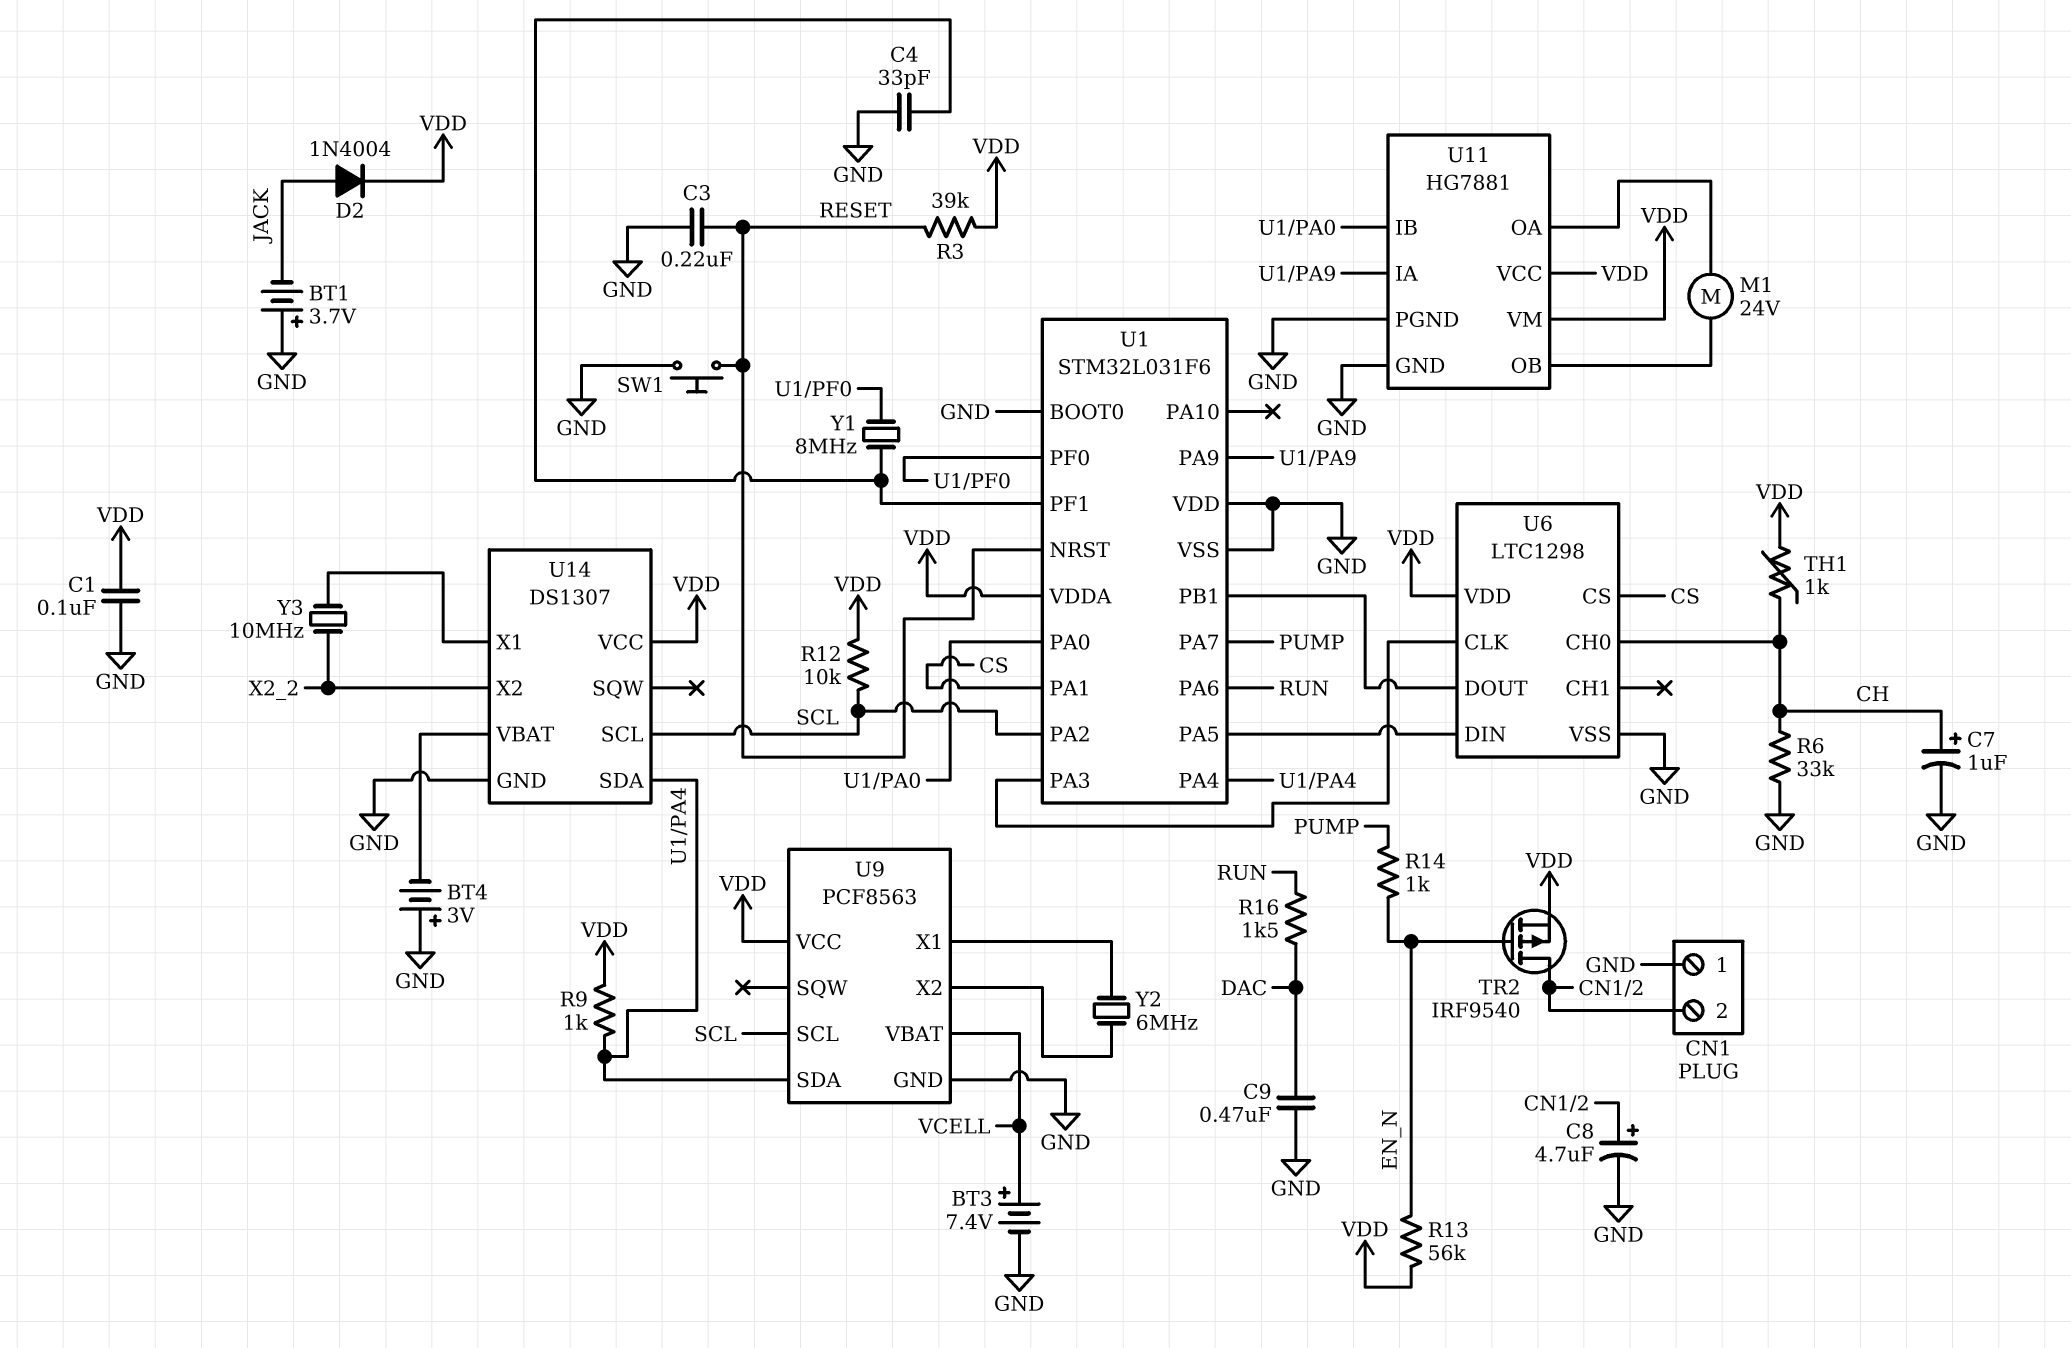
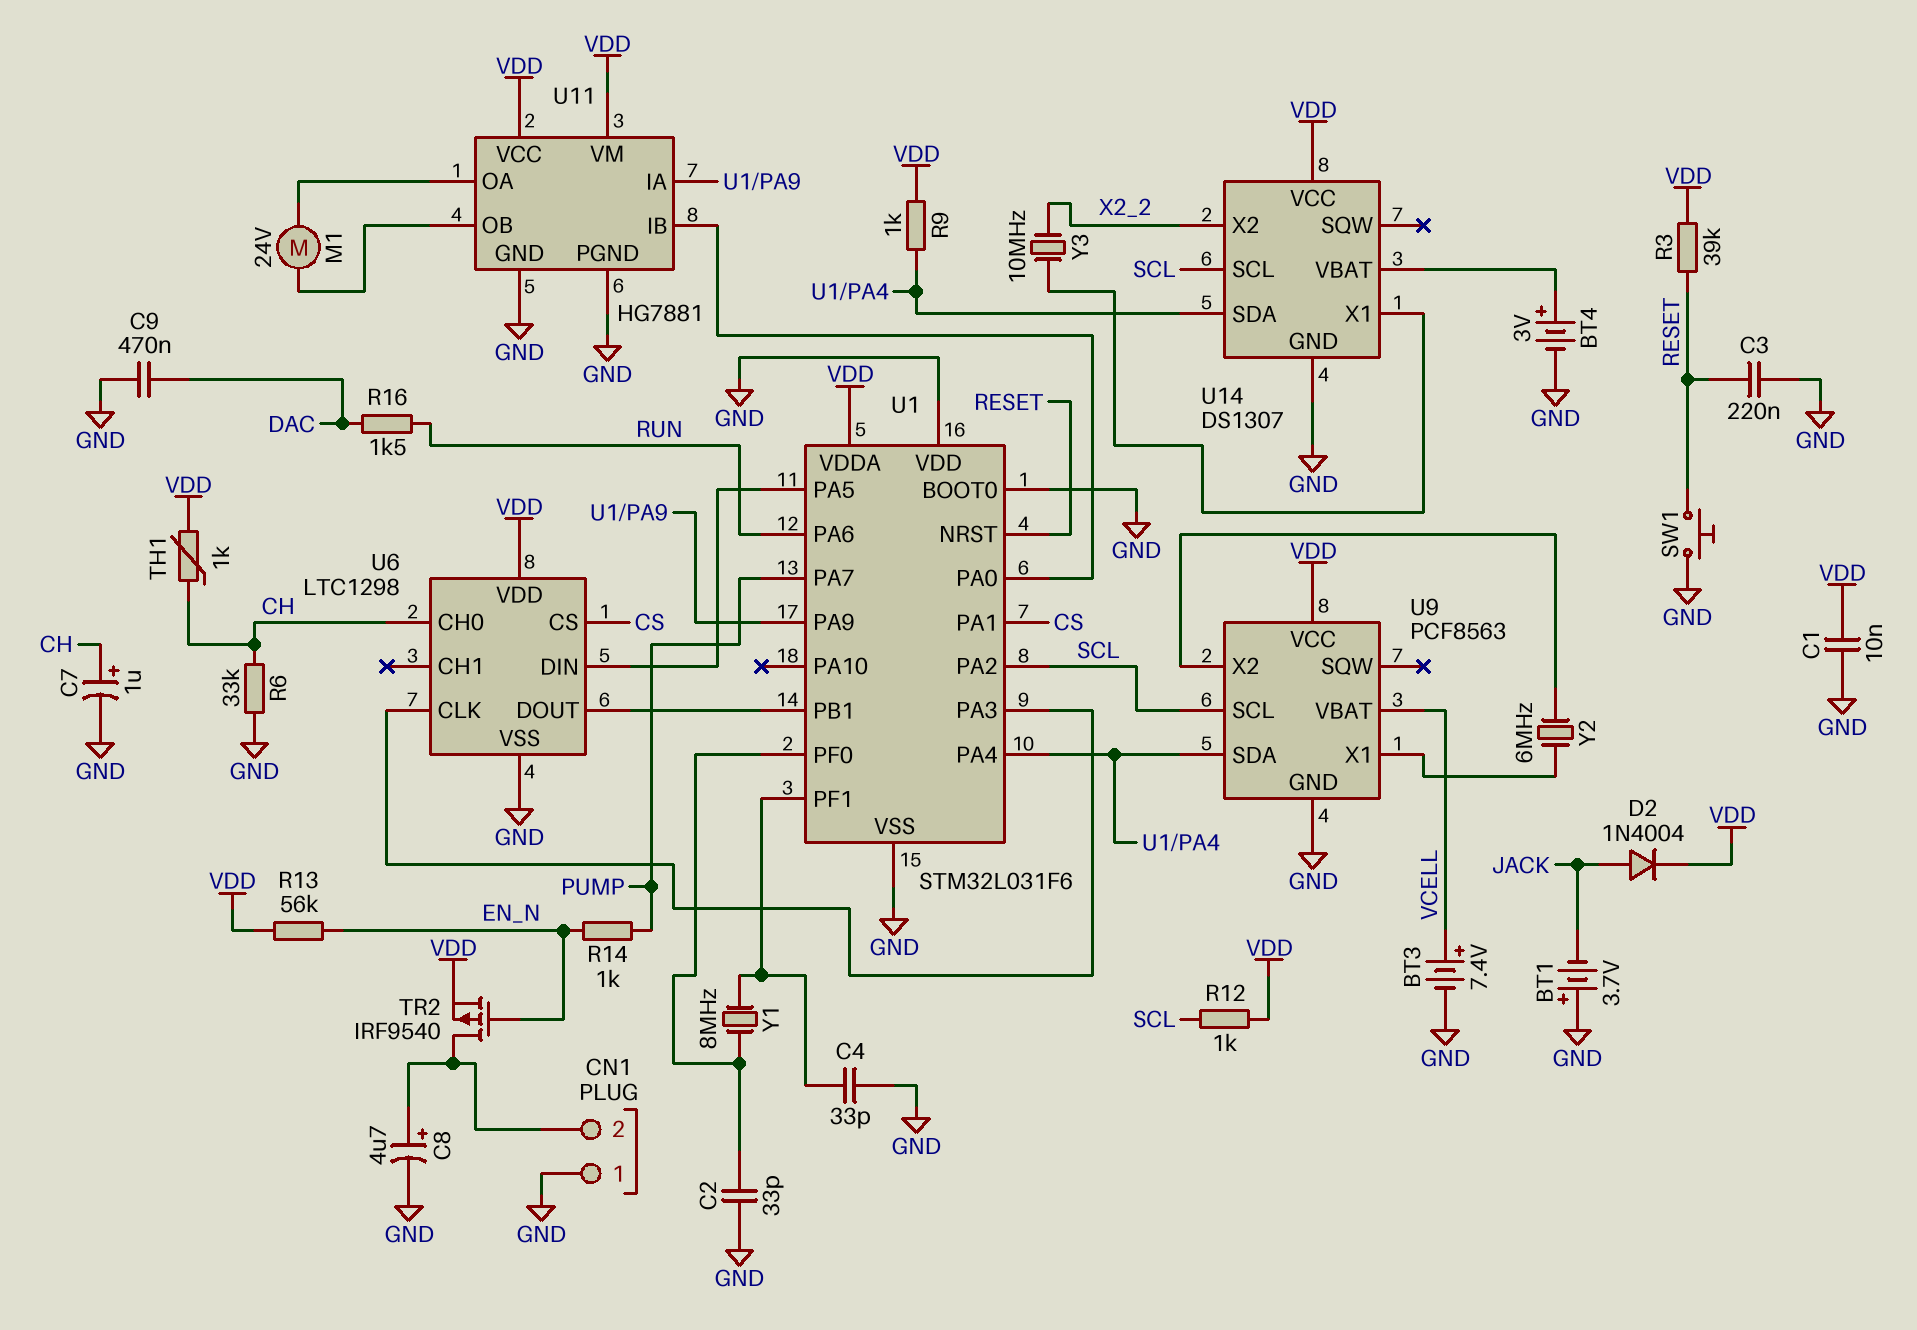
BT4: 3V (plus GND, minus U14/VBAT) -> 3V (plus U14/VBAT, minus GND)
C1: 100nF (GND, VDD) -> 10nF (GND, VDD)
C2: none -> 33pF (GND, U1/PF0)
R12: 10k (SCL, VDD) -> 1k (SCL, VDD)

